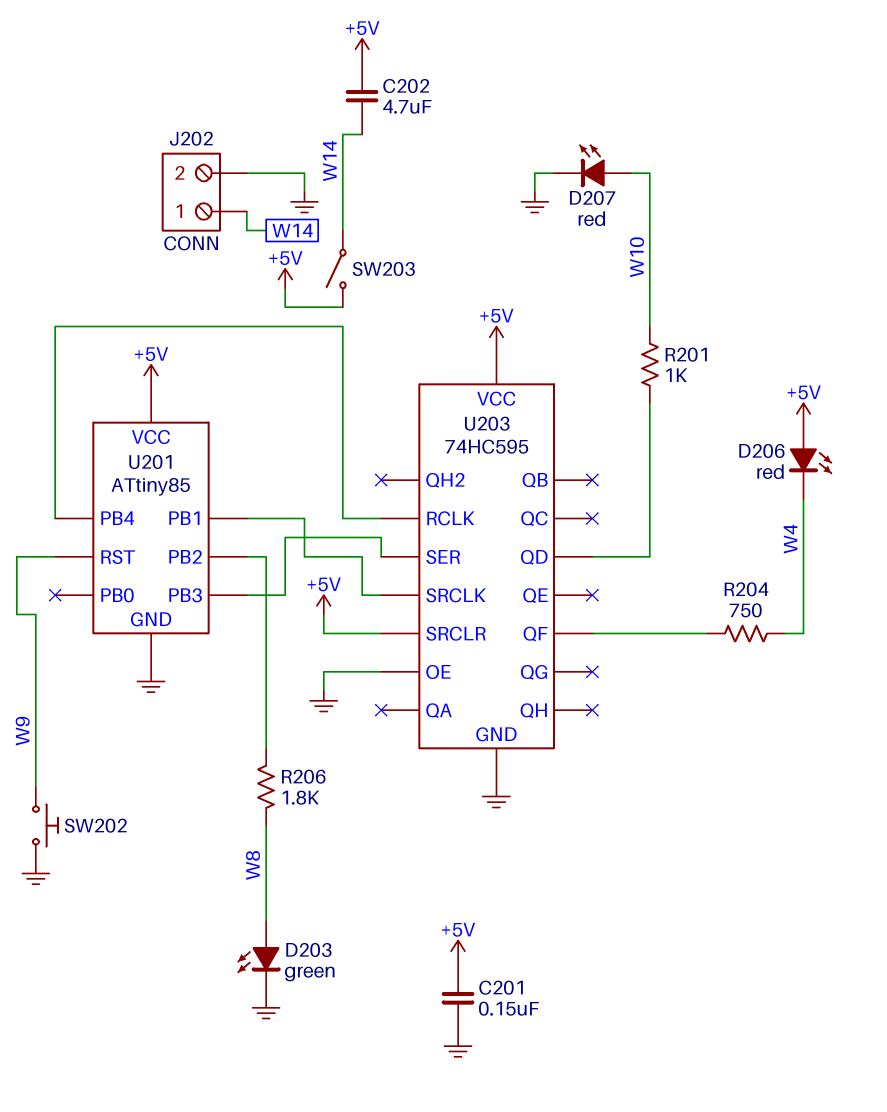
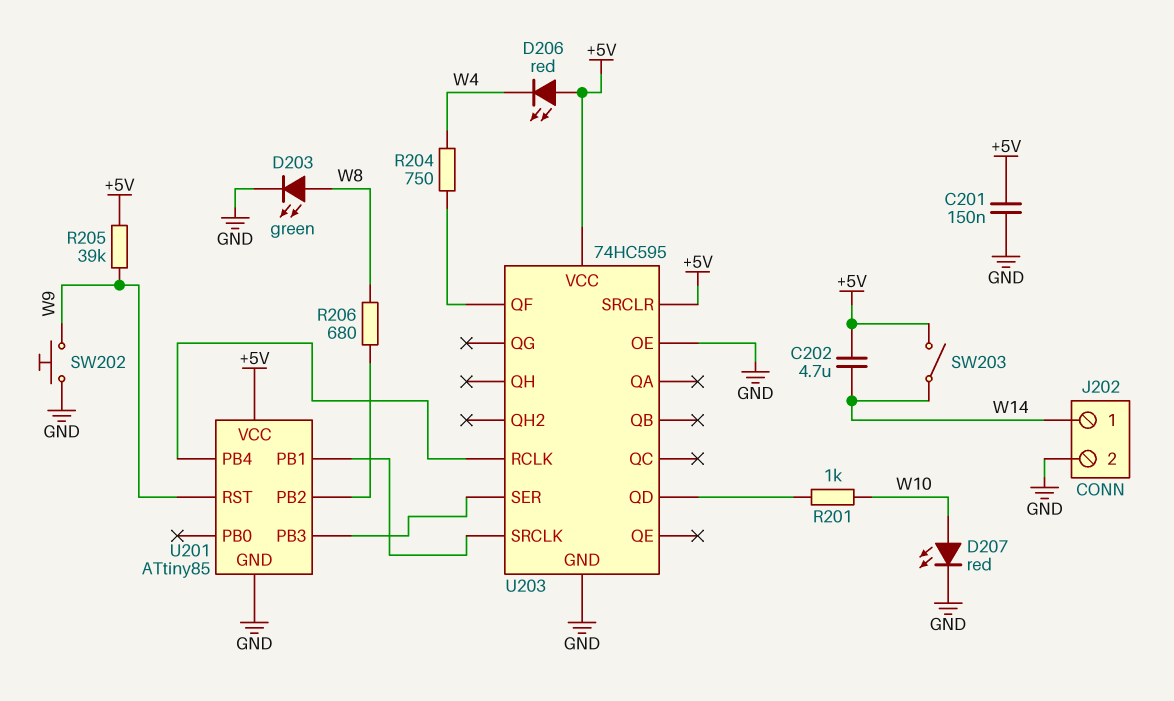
R205: none -> 39k (+5V, W9)
R206: 1.8k (U201/PB2, W8) -> 680 (U201/PB2, W8)

